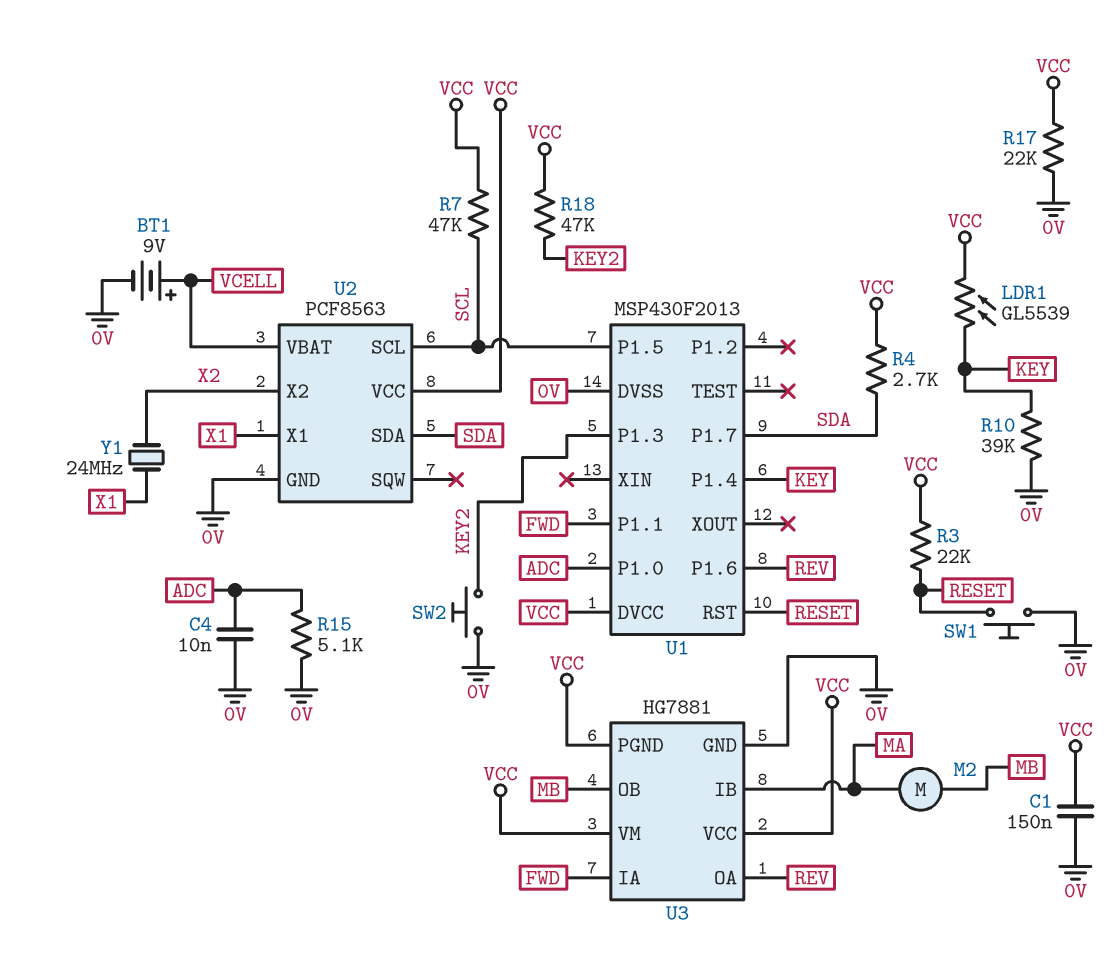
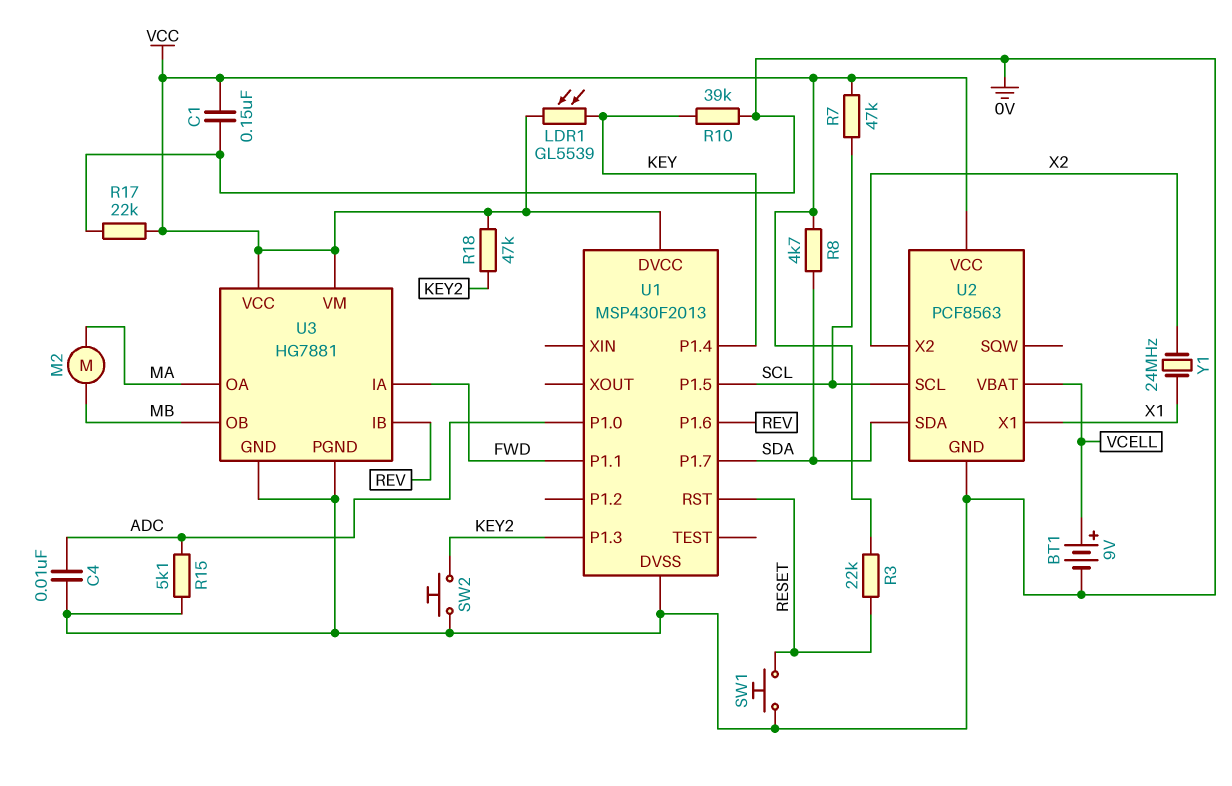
R4: 2.7k (SDA, VCC) -> none
R8: none -> 4.7k (SDA, VCC)
U3 pin IB: MA -> REV
U3 pin OA: REV -> MA
U3 pin PGND: VCC -> 0V

